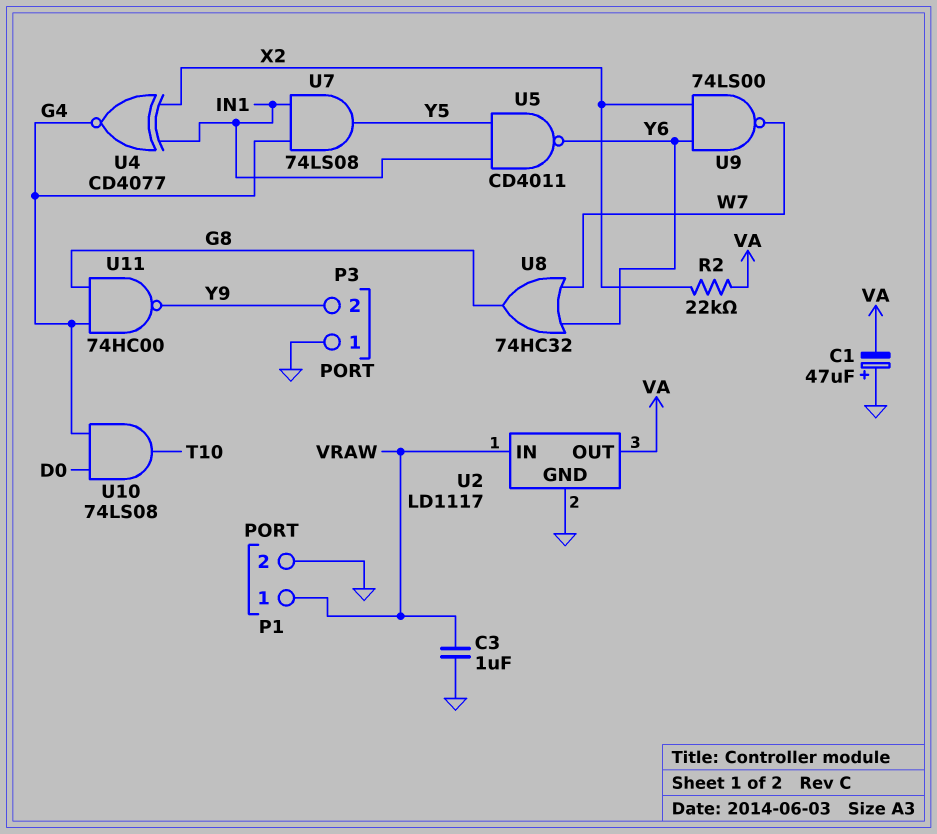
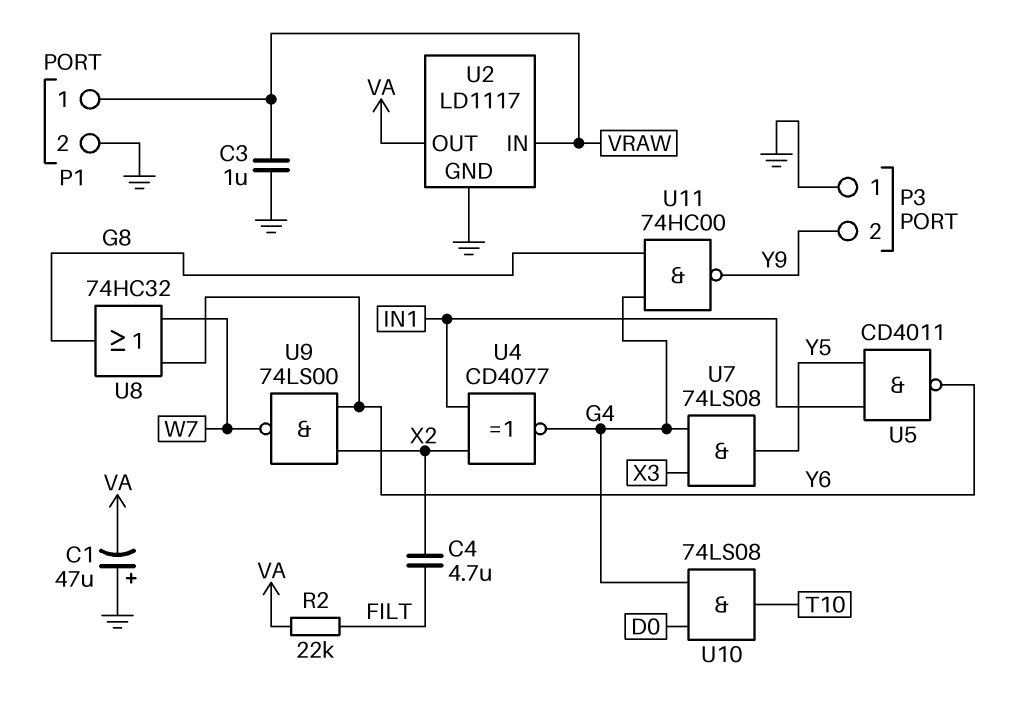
C4: none -> 4.7uF (FILT, X2)
R2: 22k (VA, X2) -> 22k (FILT, VA)
U7: AND 74LS08 (in G4, in IN1, out Y5) -> AND 74LS08 (in G4, in X3, out Y5)

